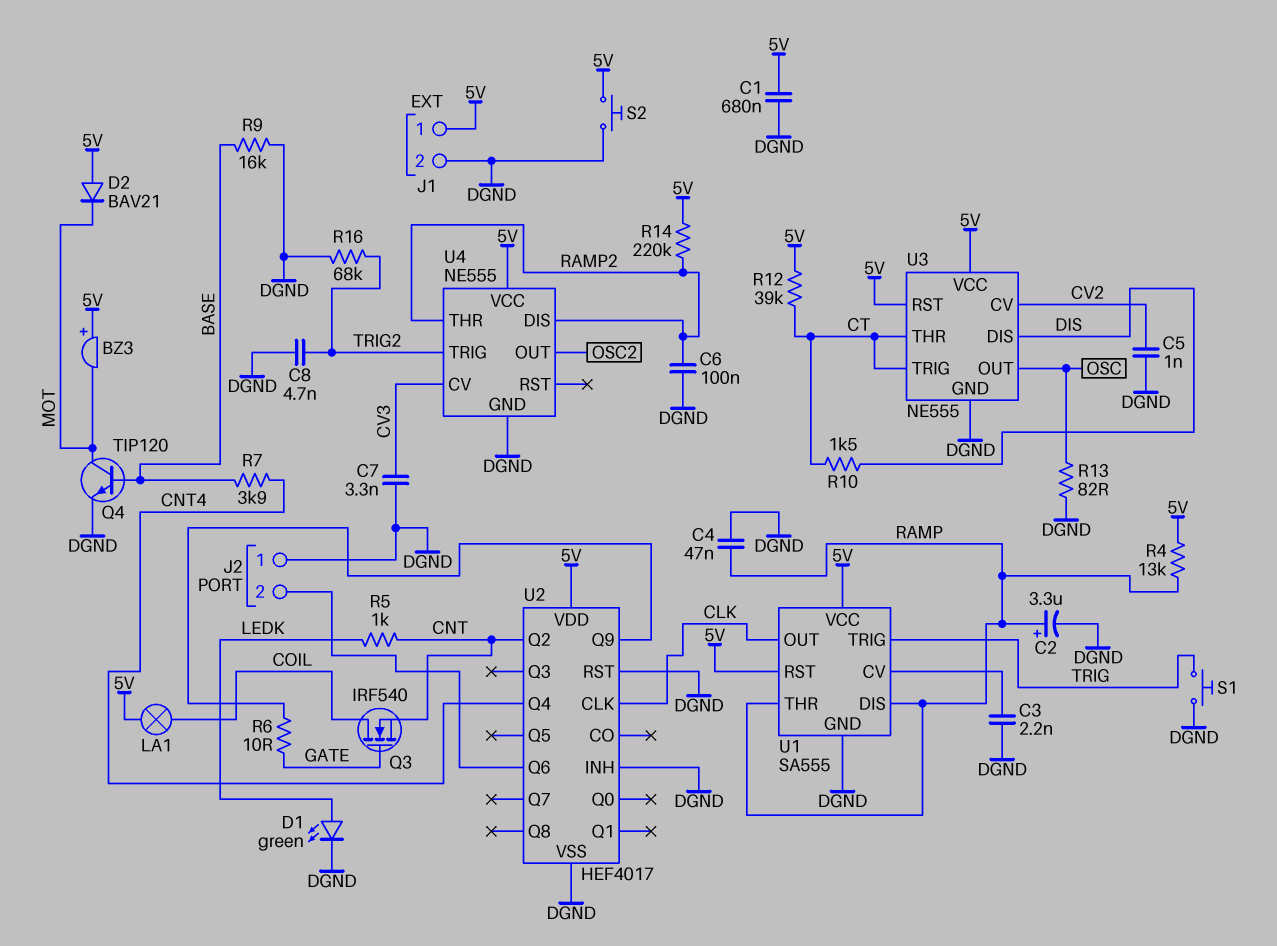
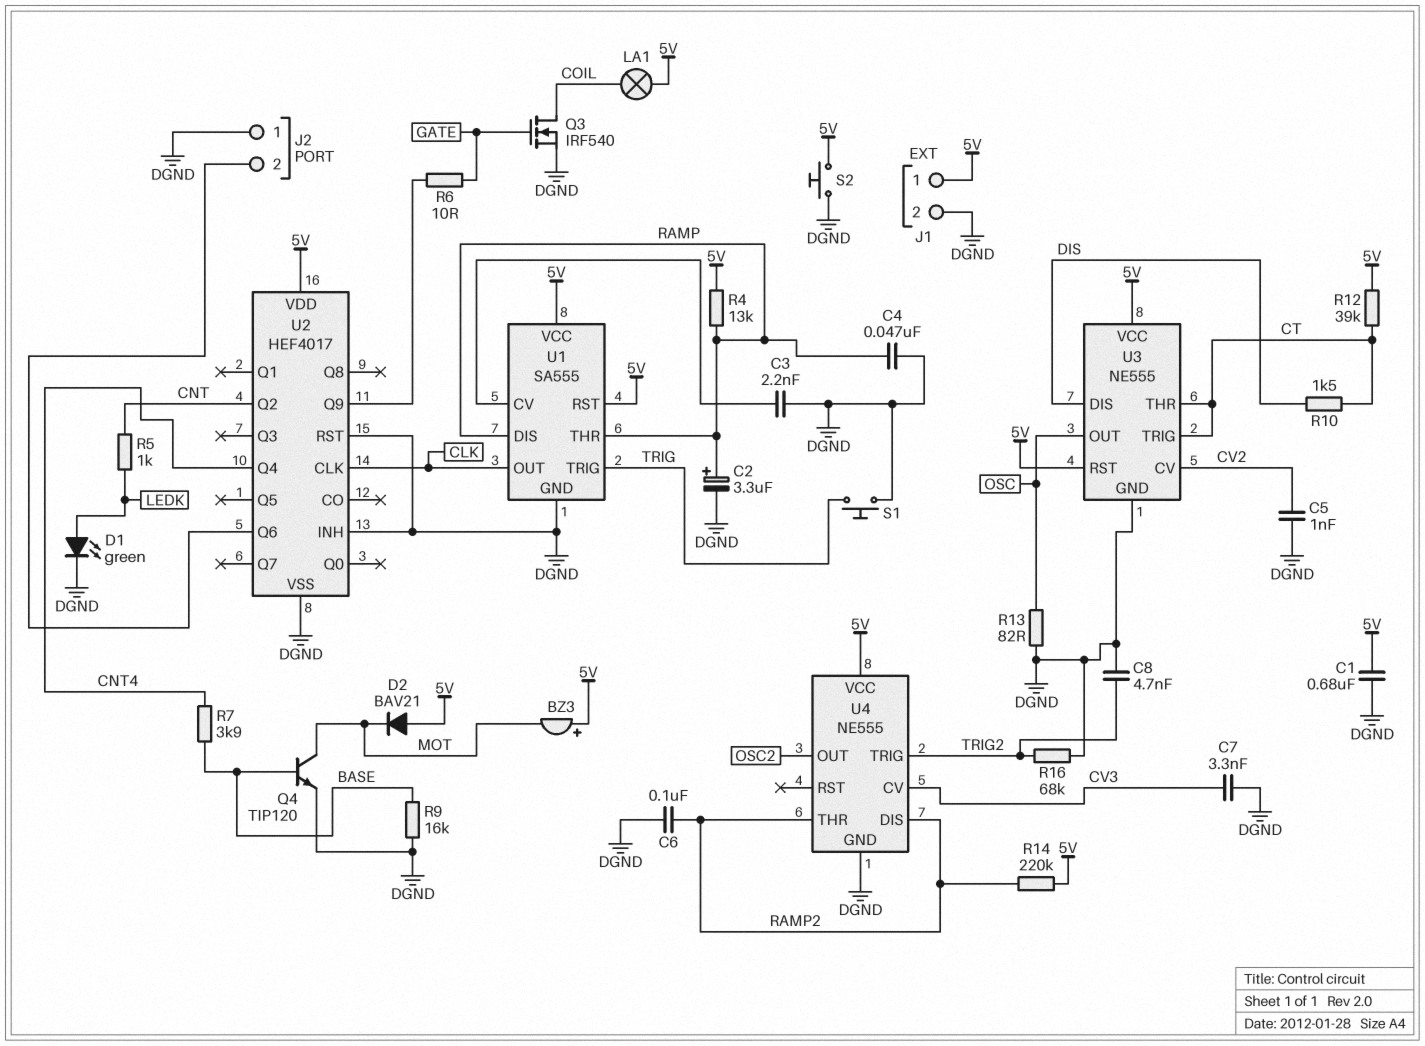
Q3: NMOS IRF540 (G GATE, D COIL, S CNT) -> NMOS IRF540 (G GATE, D COIL, S DGND)

